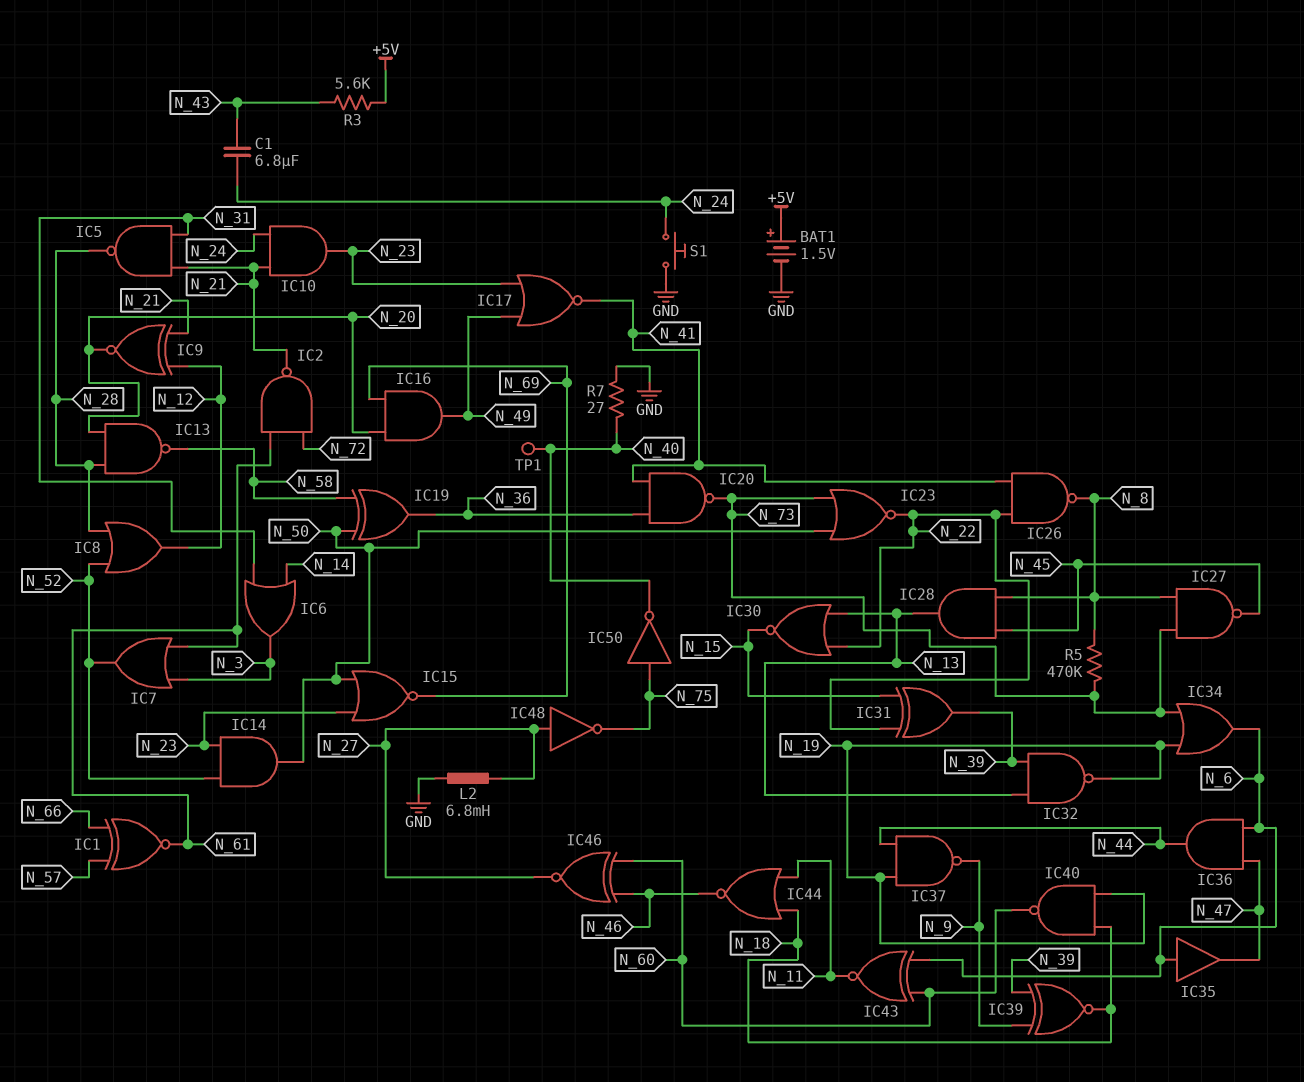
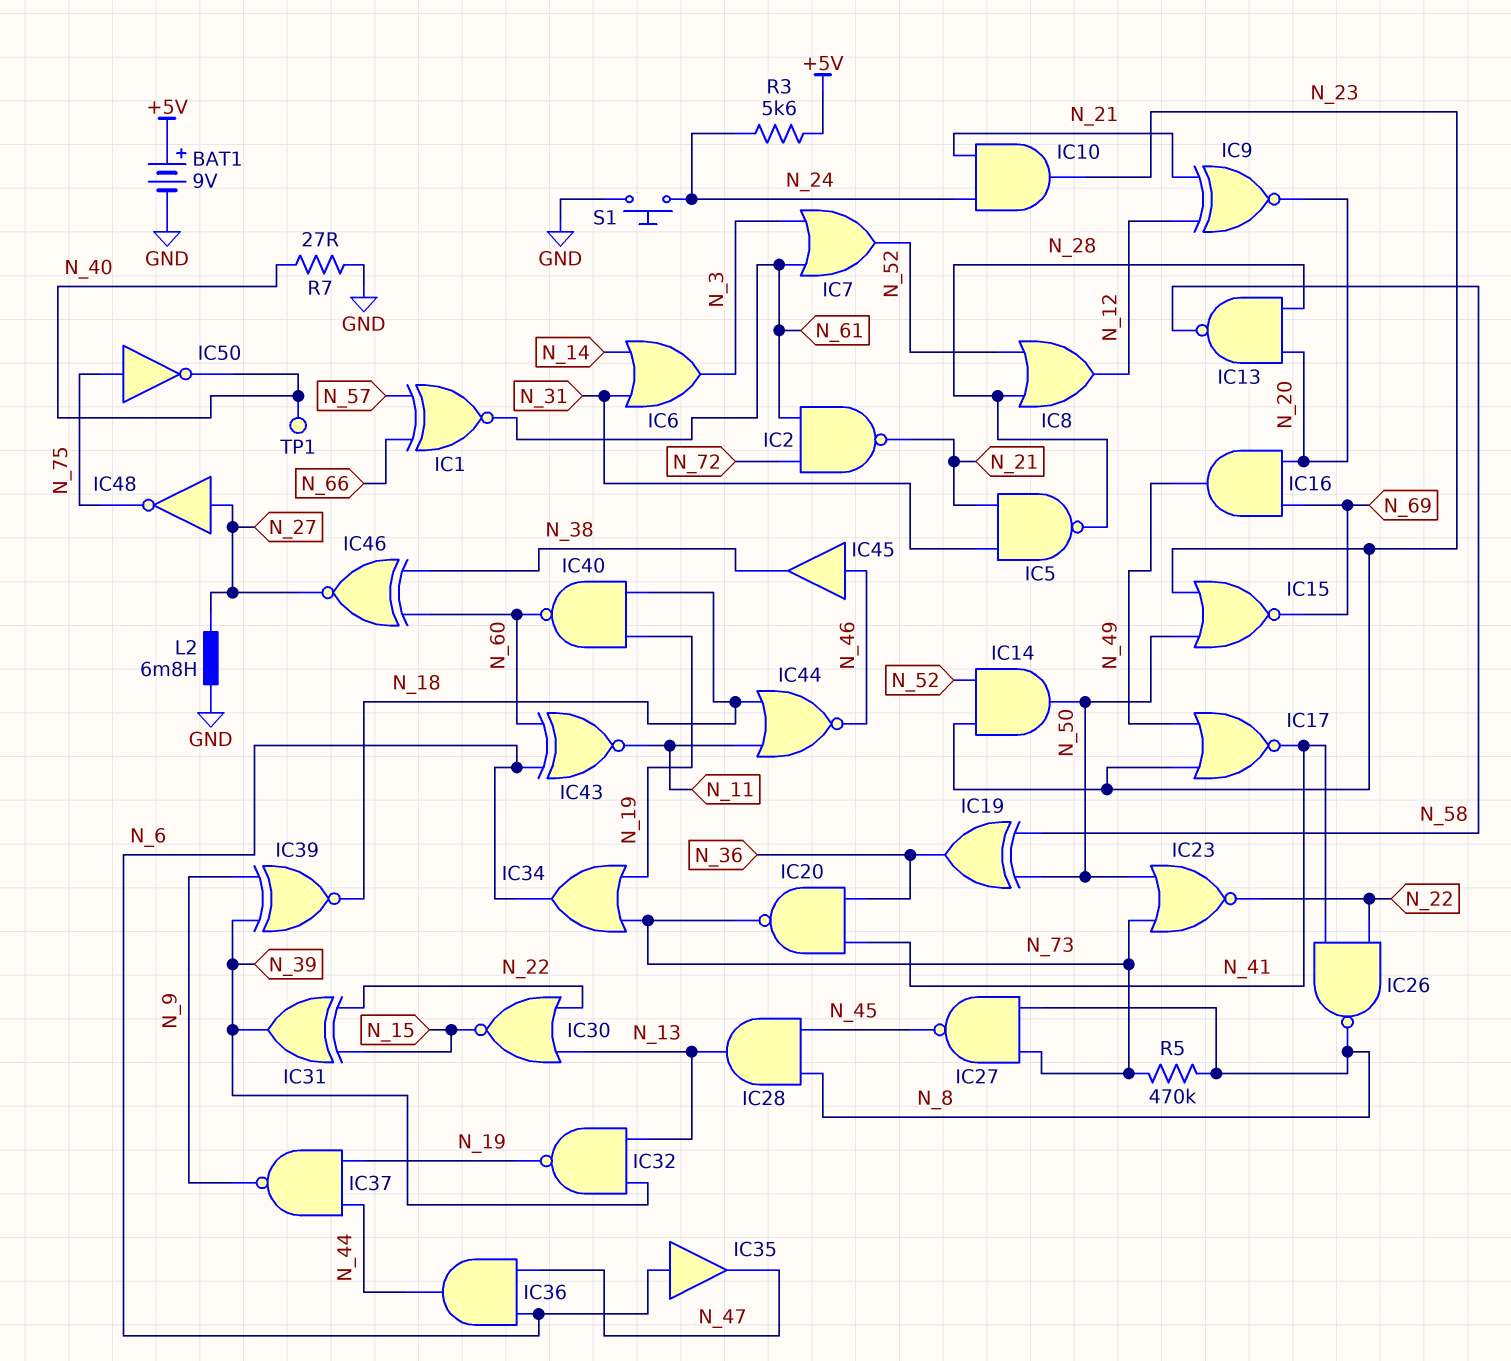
BAT1: 1.5V (plus +5V, minus GND) -> 9V (plus +5V, minus GND)
C1: 6.8uF (N_24, N_43) -> none
IC45: none -> buffer (in N_46, out N_38)
IC46: XNOR (in N_46, in N_60, out N_27) -> XNOR (in N_38, in N_60, out N_27)
R3: 5.6k (+5V, N_43) -> 5.6k (+5V, N_24)

